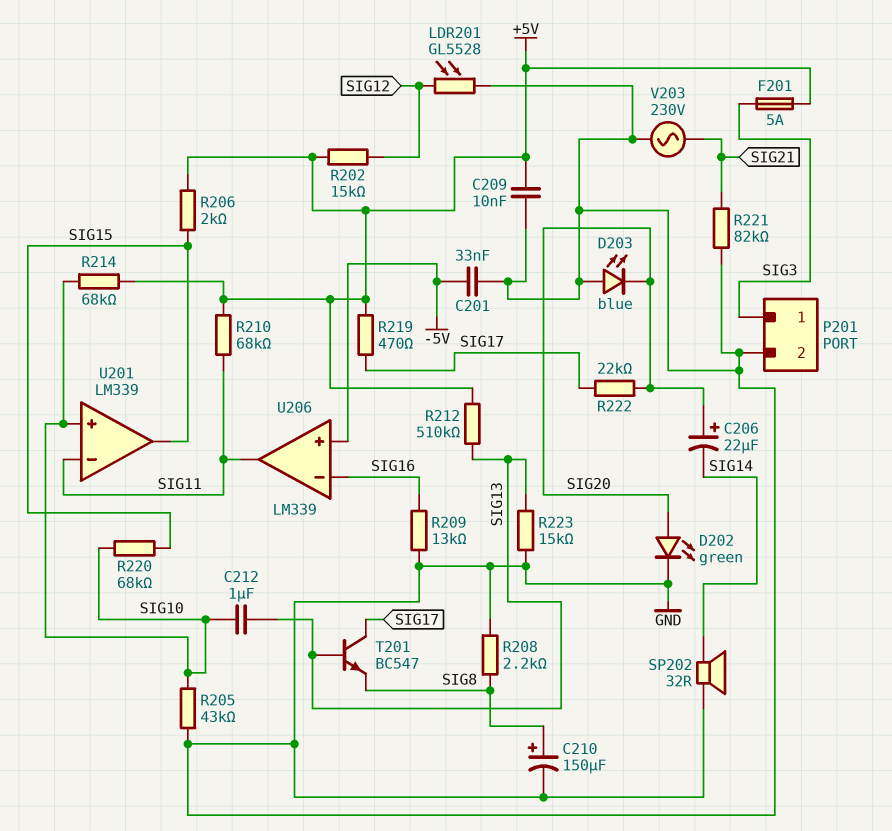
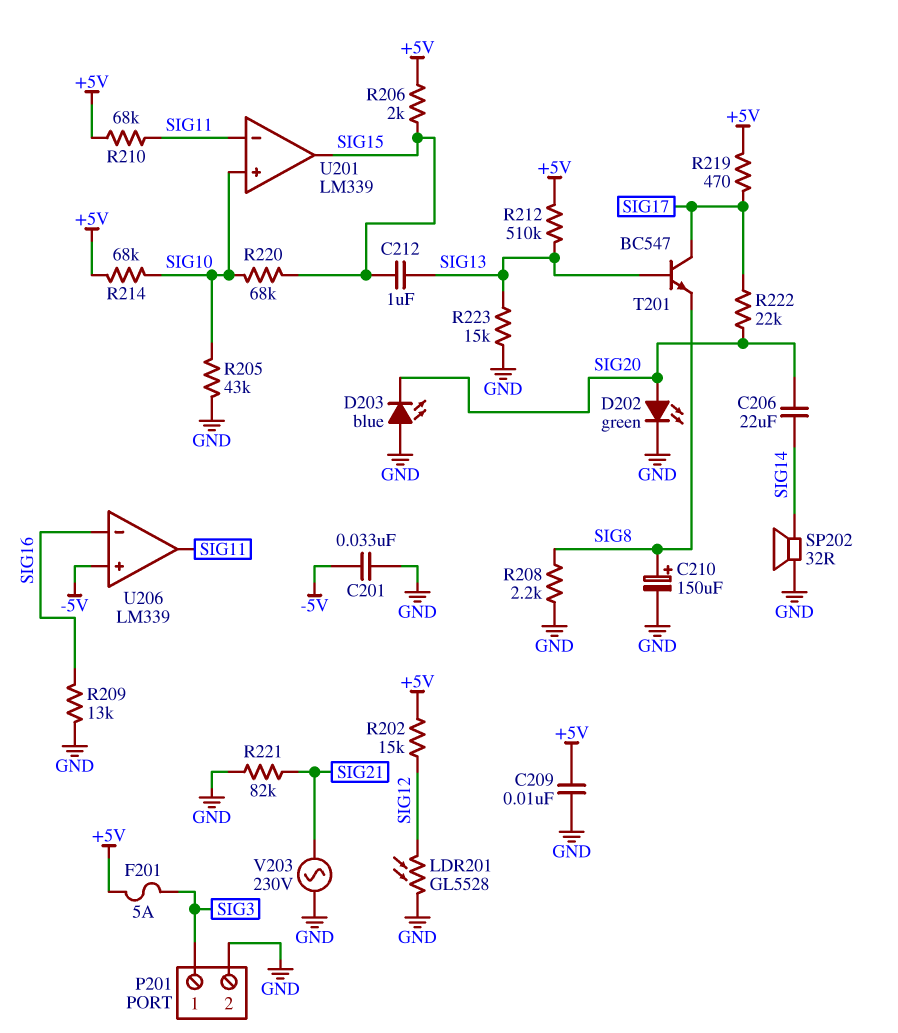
C206: 22uF (plus SIG20, minus SIG14) -> 22uF (SIG14, SIG20)
C212: 1uF (SIG10, SIG13) -> 1uF (SIG13, SIG15)

